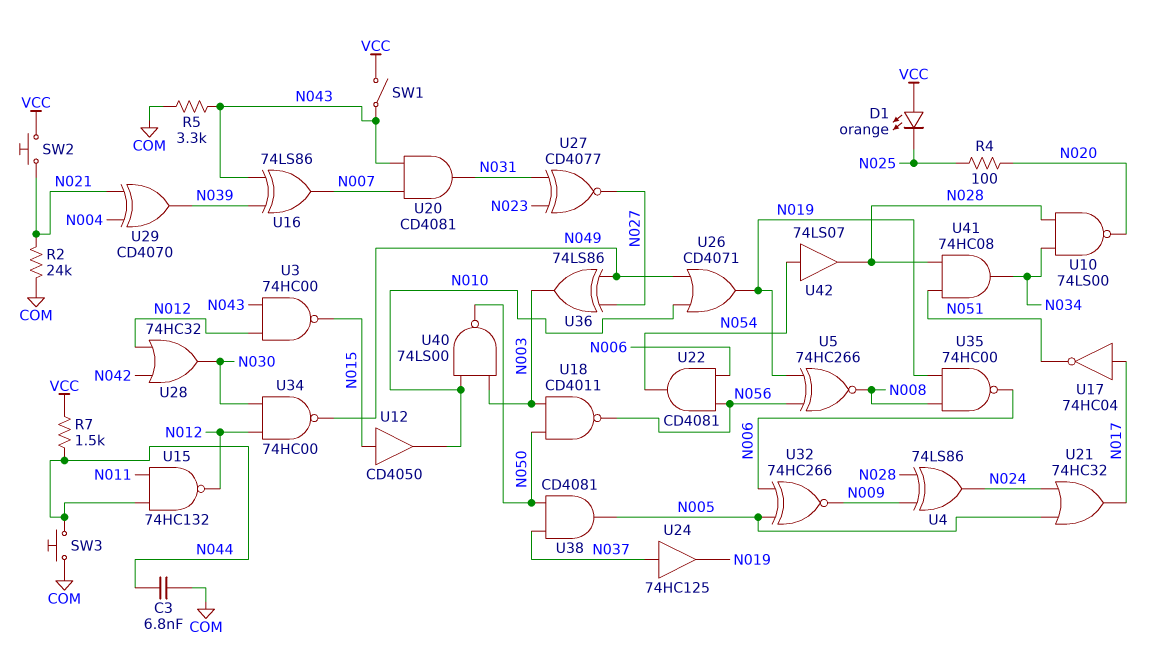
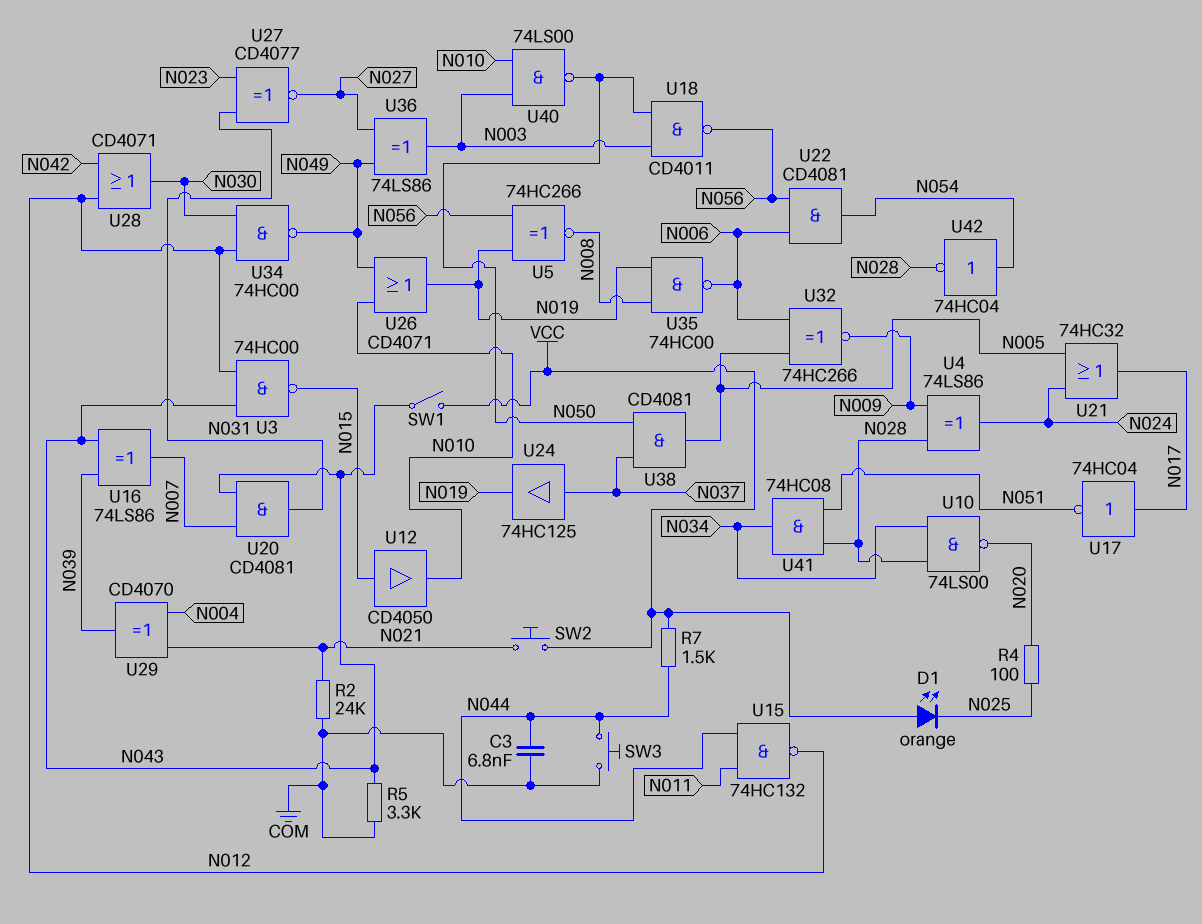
U28: OR 74HC32 (in N012, in N042, out N030) -> OR CD4071 (in N012, in N042, out N030)
U42: buffer 74LS07 (in N054, out N028) -> NOT 74HC04 (in N054, out N028)

